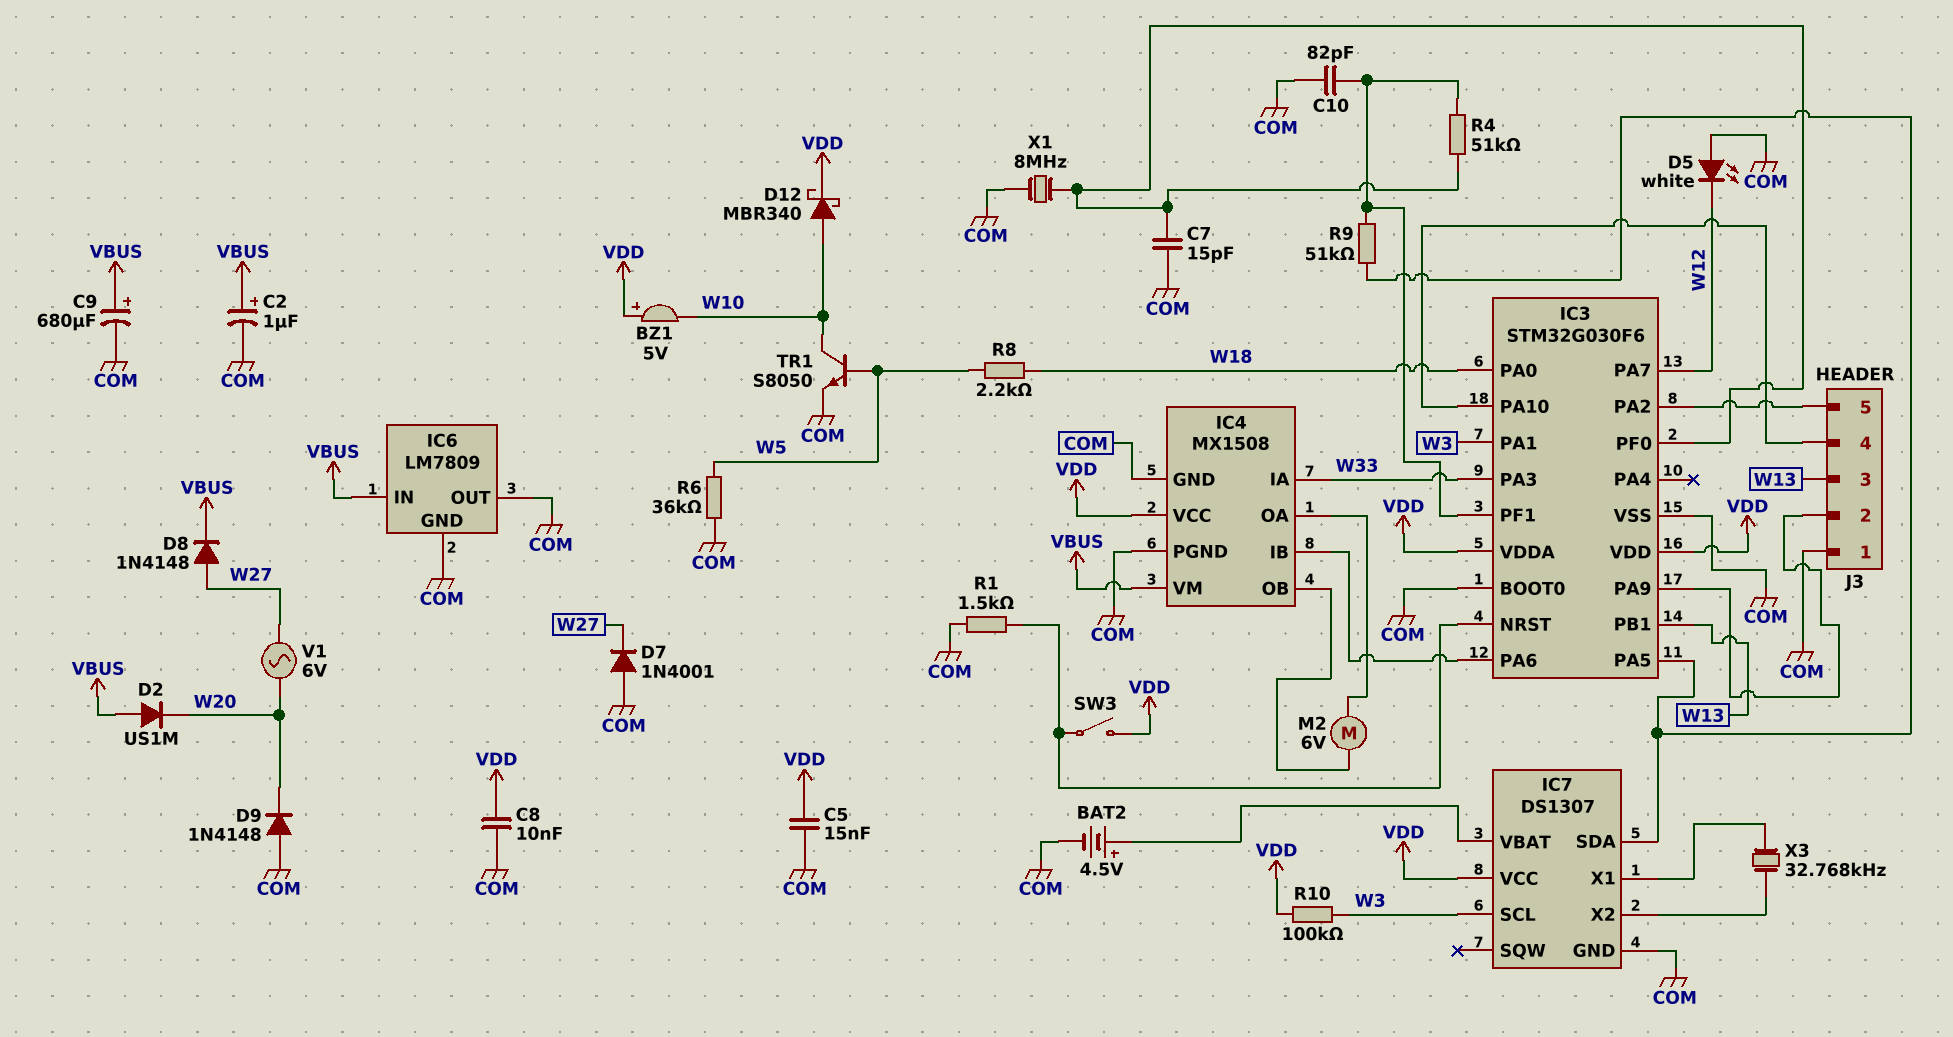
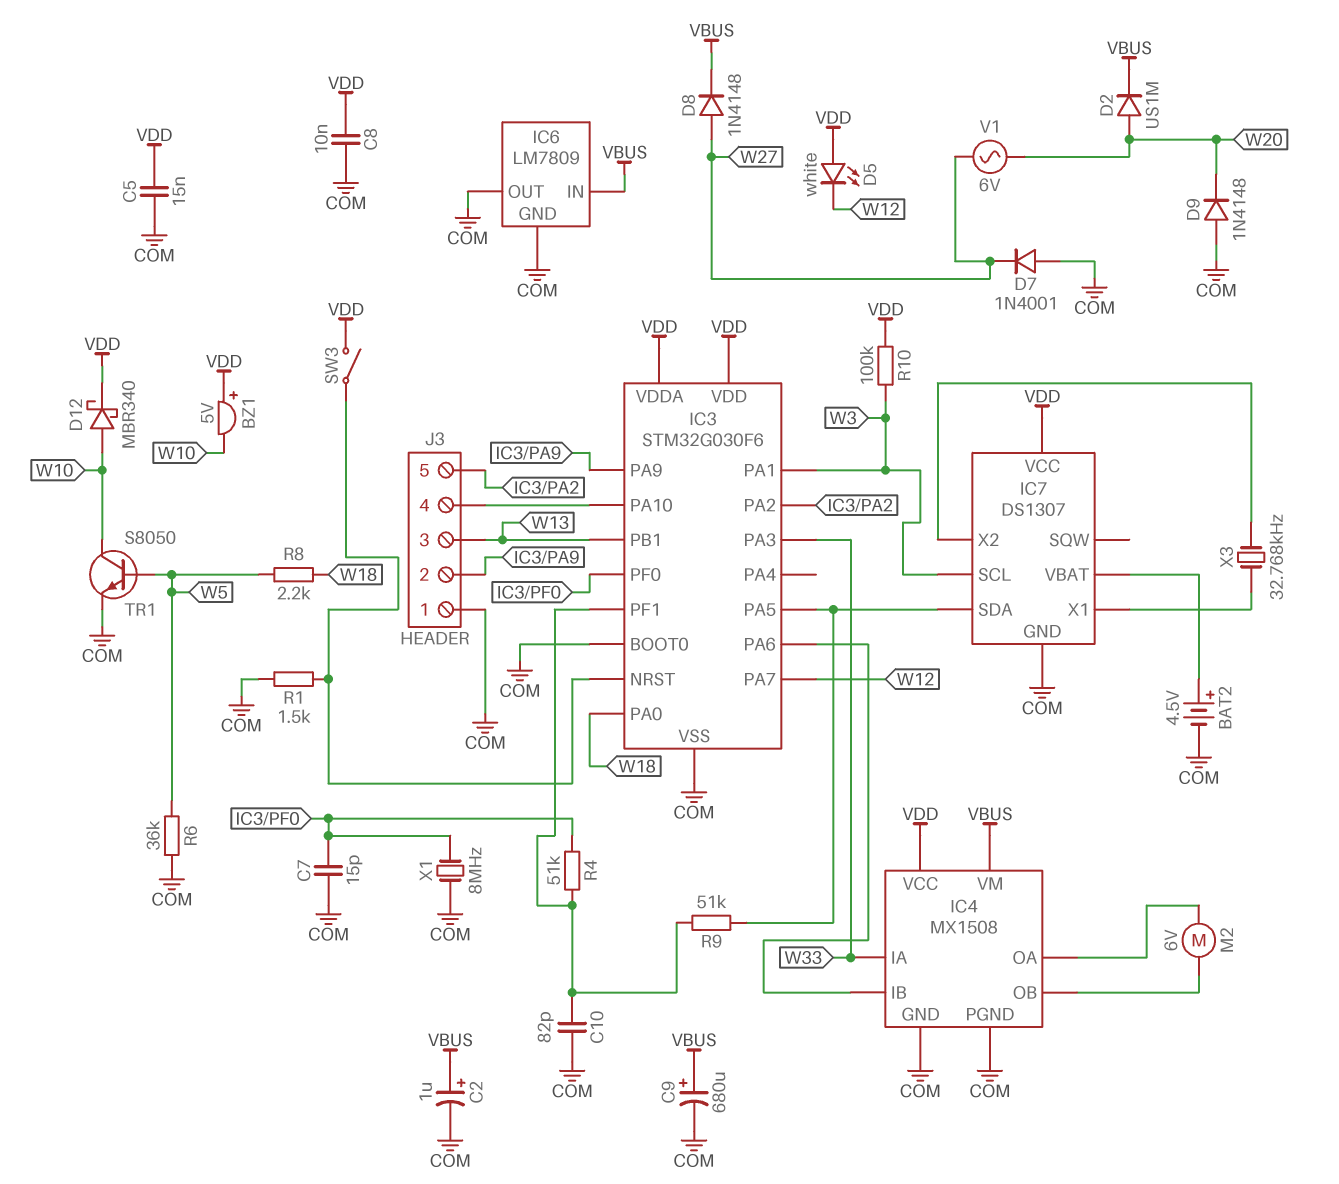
D2: diode US1M (A VBUS, K W20) -> diode US1M (A W20, K VBUS)
D5: LED white (A COM, K W12) -> LED white (A VDD, K W12)

